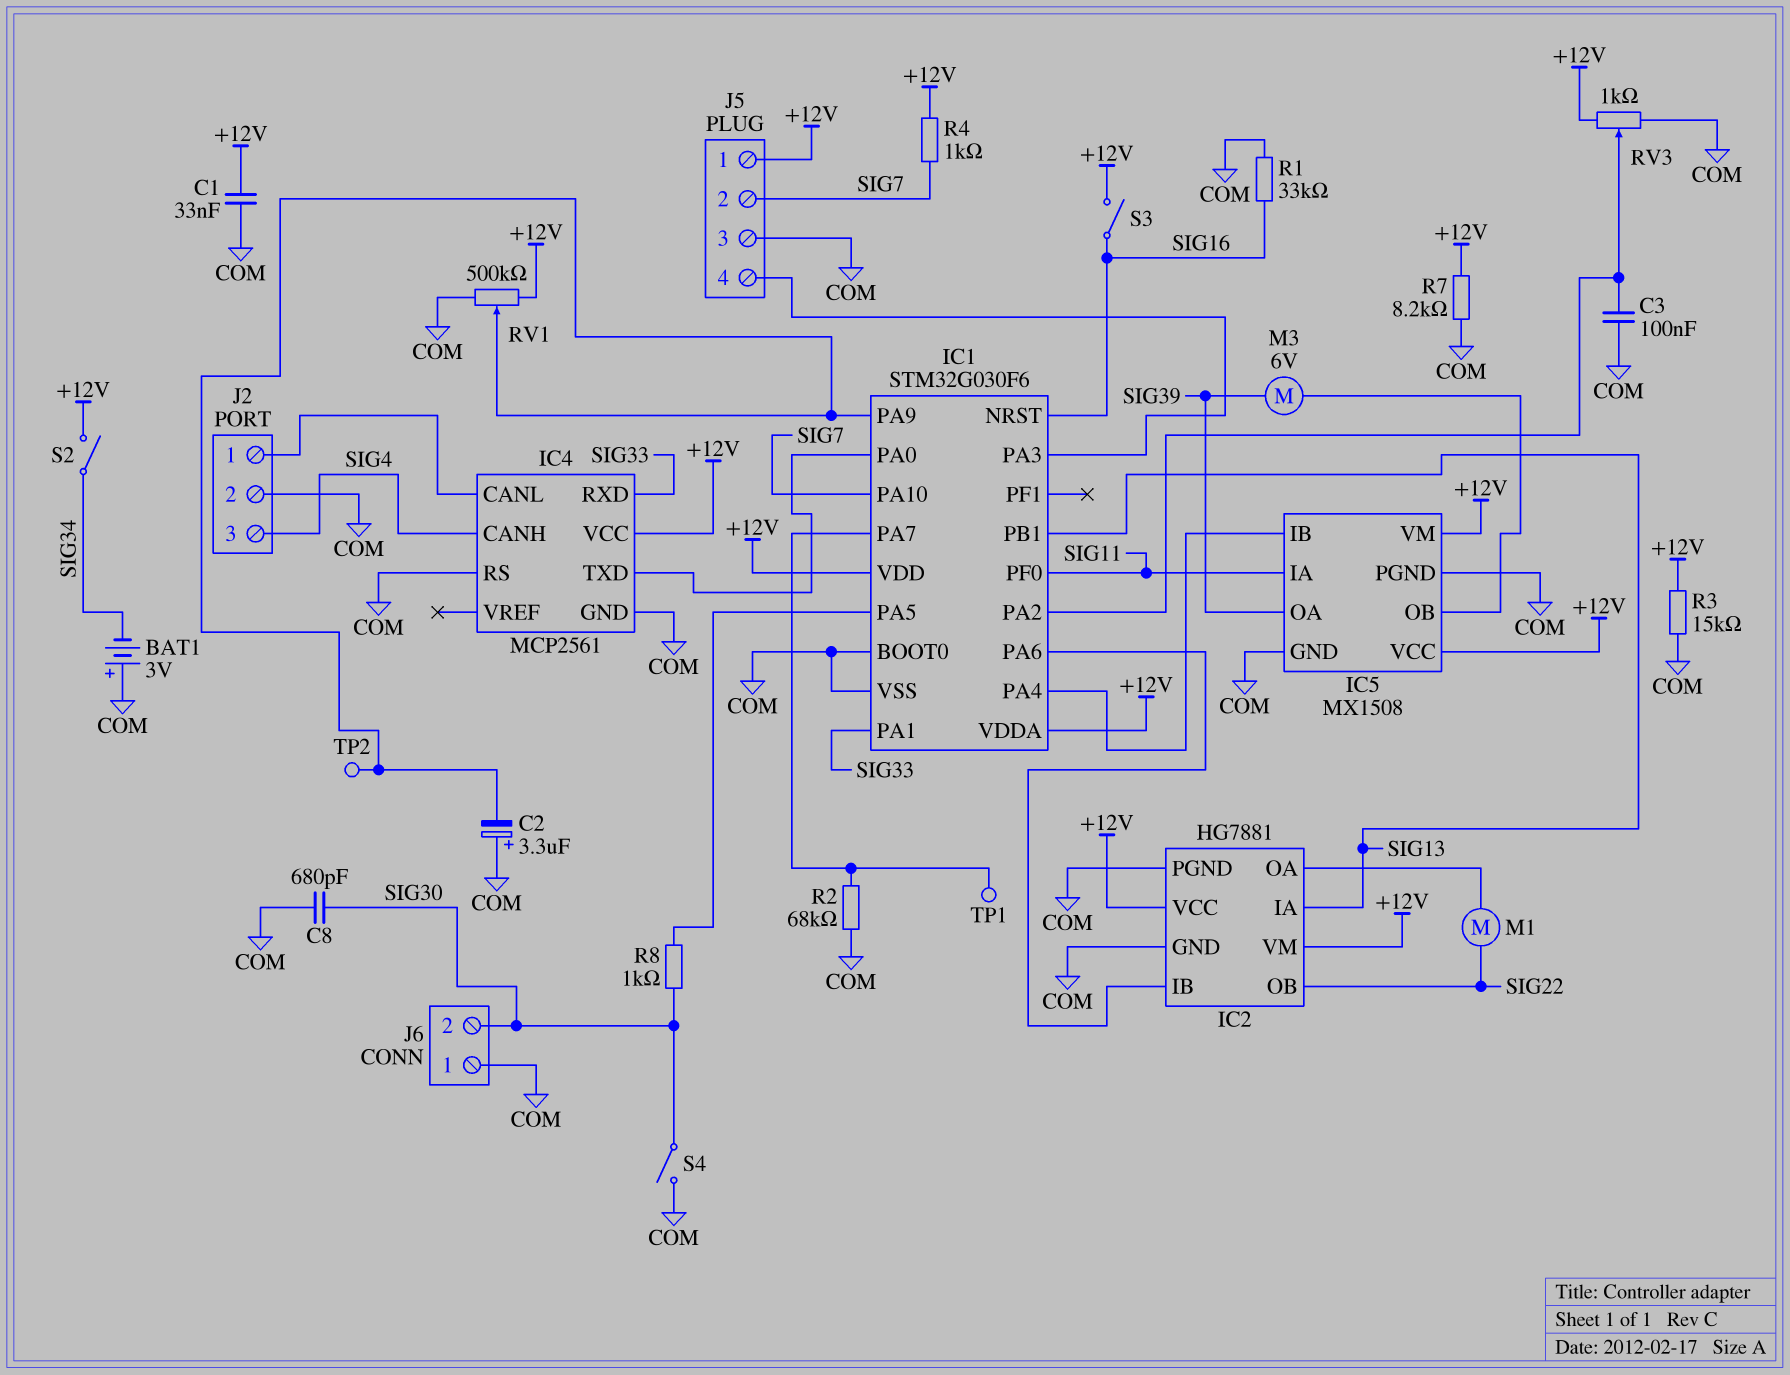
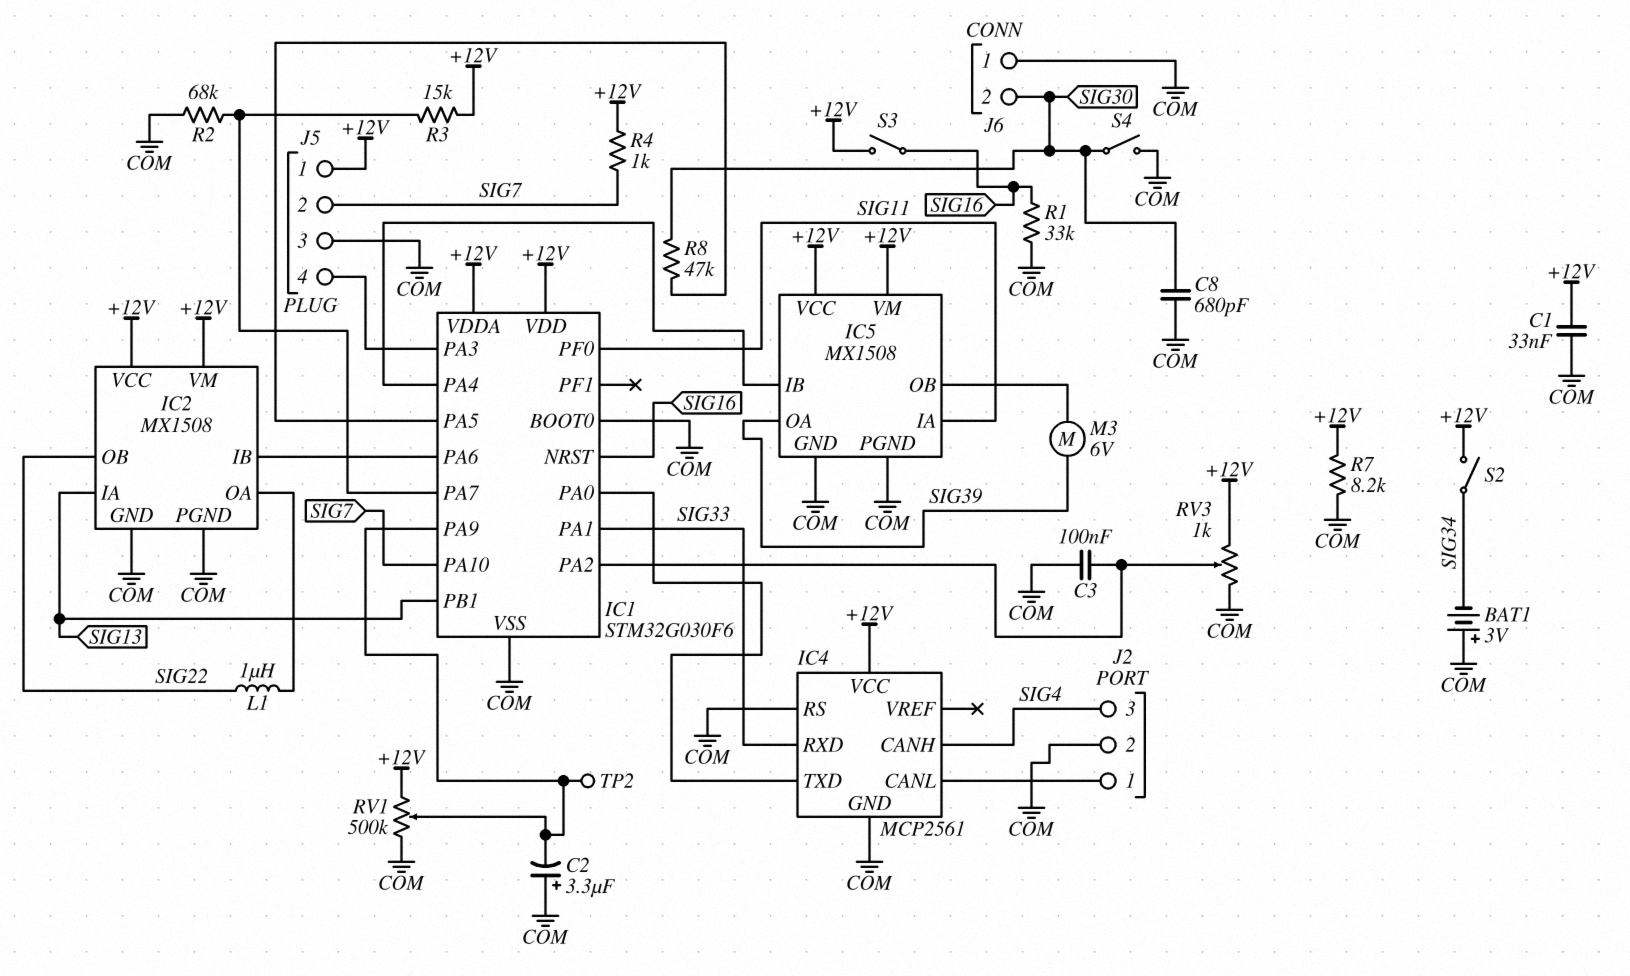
IC2: HG7881 -> MX1508
L1: none -> 1uH (IC2/OA, SIG22)
M1: motor (IC2/OA, SIG22) -> none
R3: 15k (+12V, COM) -> 15k (+12V, IC1/PA7)
R8: 1k (IC1/PA5, SIG30) -> 47k (IC1/PA5, SIG30)
TP1: test point (IC1/PA7) -> none

